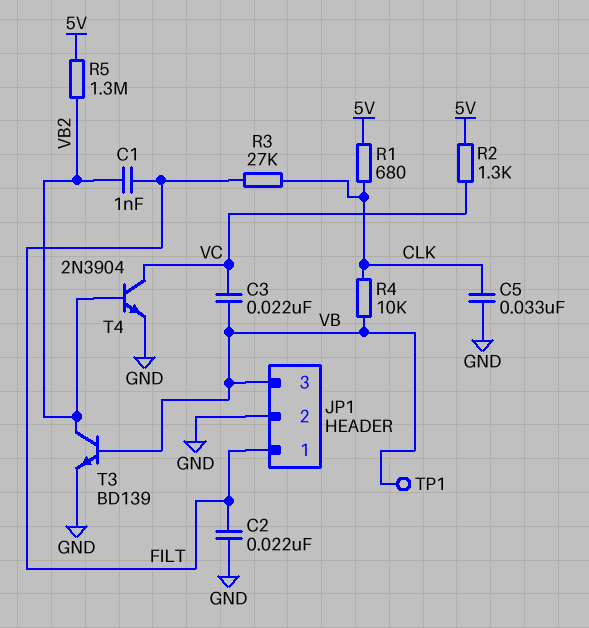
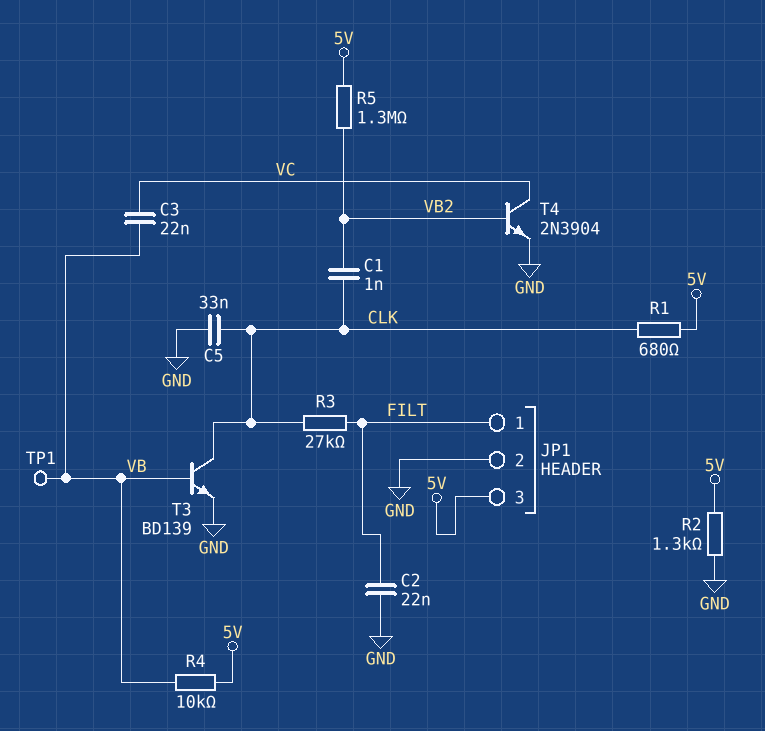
C1: 1nF (FILT, VB2) -> 1nF (CLK, VB2)
JP1 pin 3: VB -> 5V
R2: 1.3k (5V, VC) -> 1.3k (5V, GND)
R4: 10k (CLK, VB) -> 10k (5V, VB)
T3: NPN BD139 (B VB, C VB2, E GND) -> NPN BD139 (B VB, C CLK, E GND)

